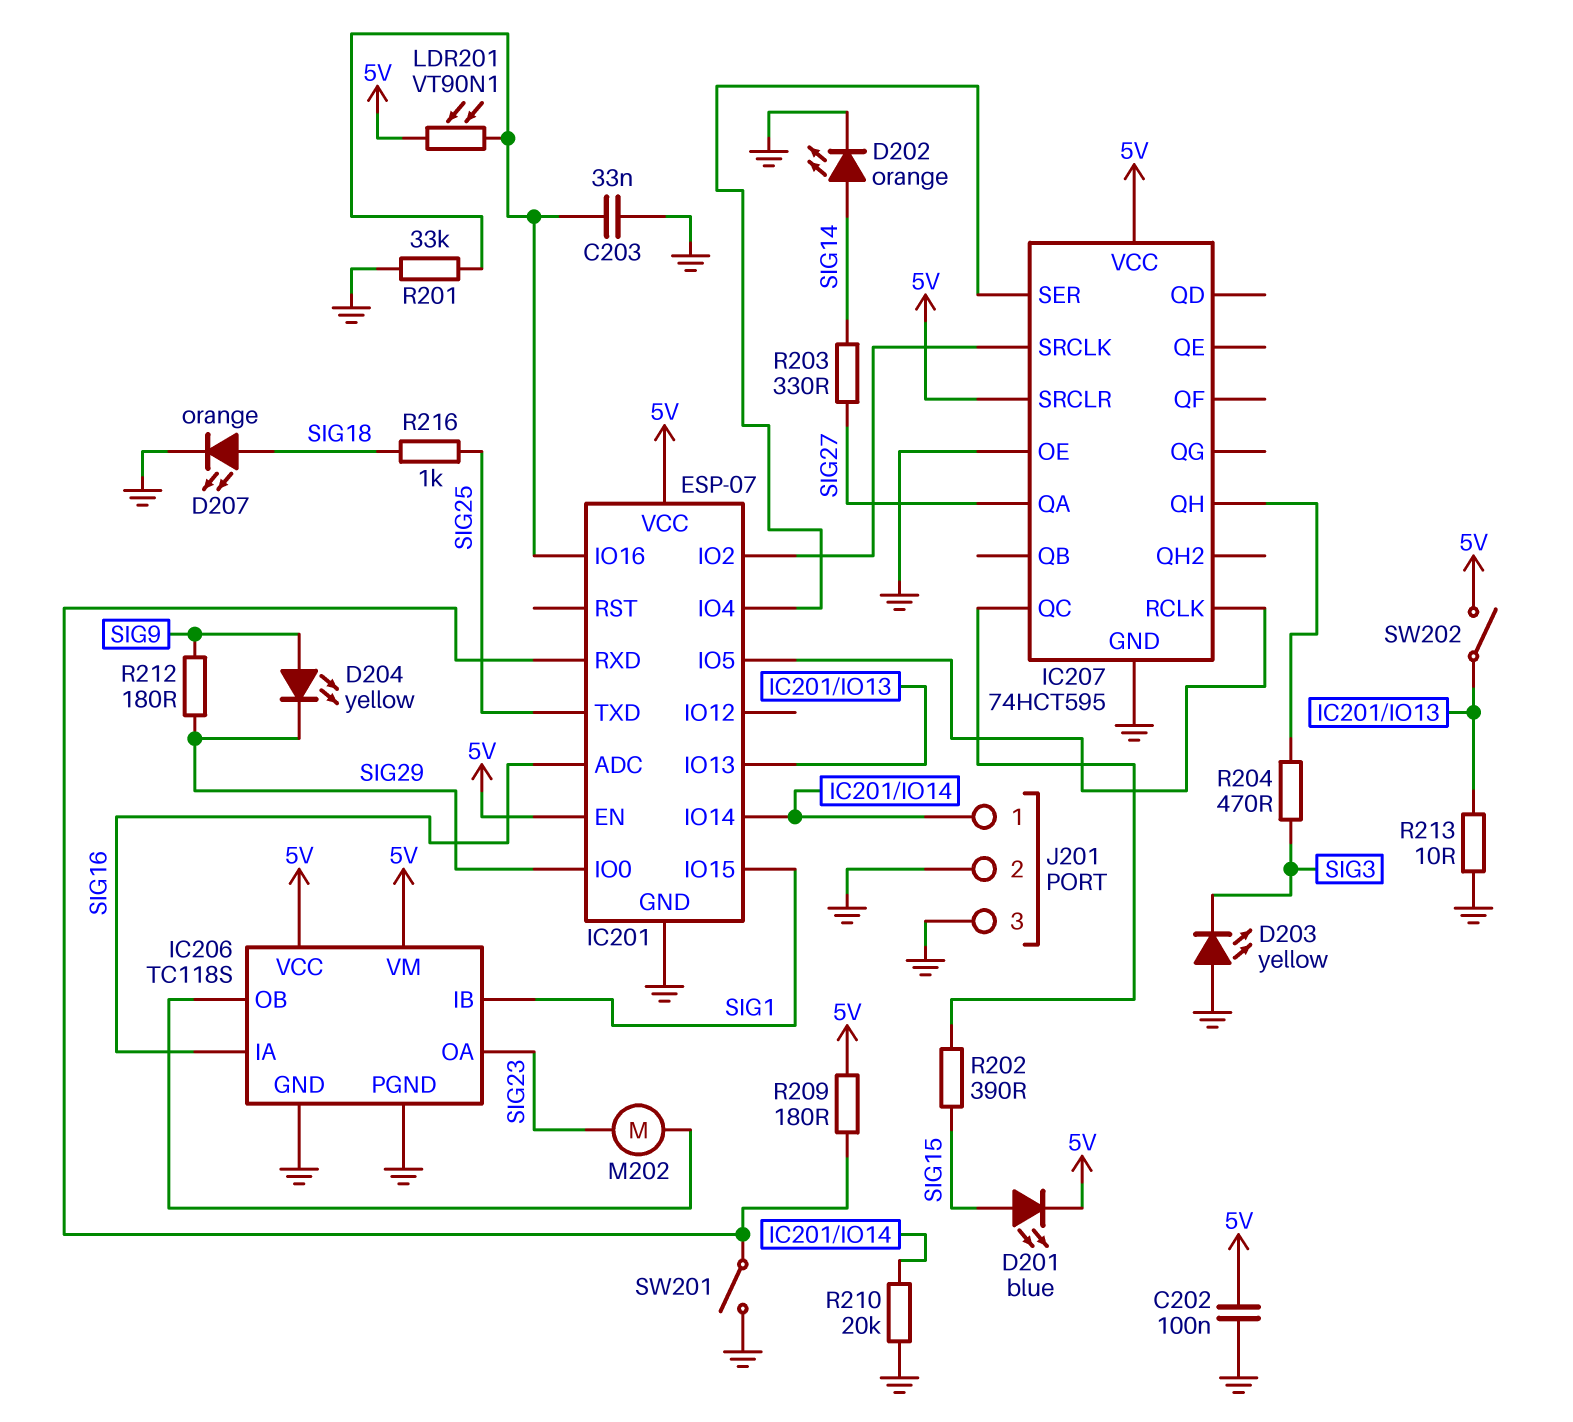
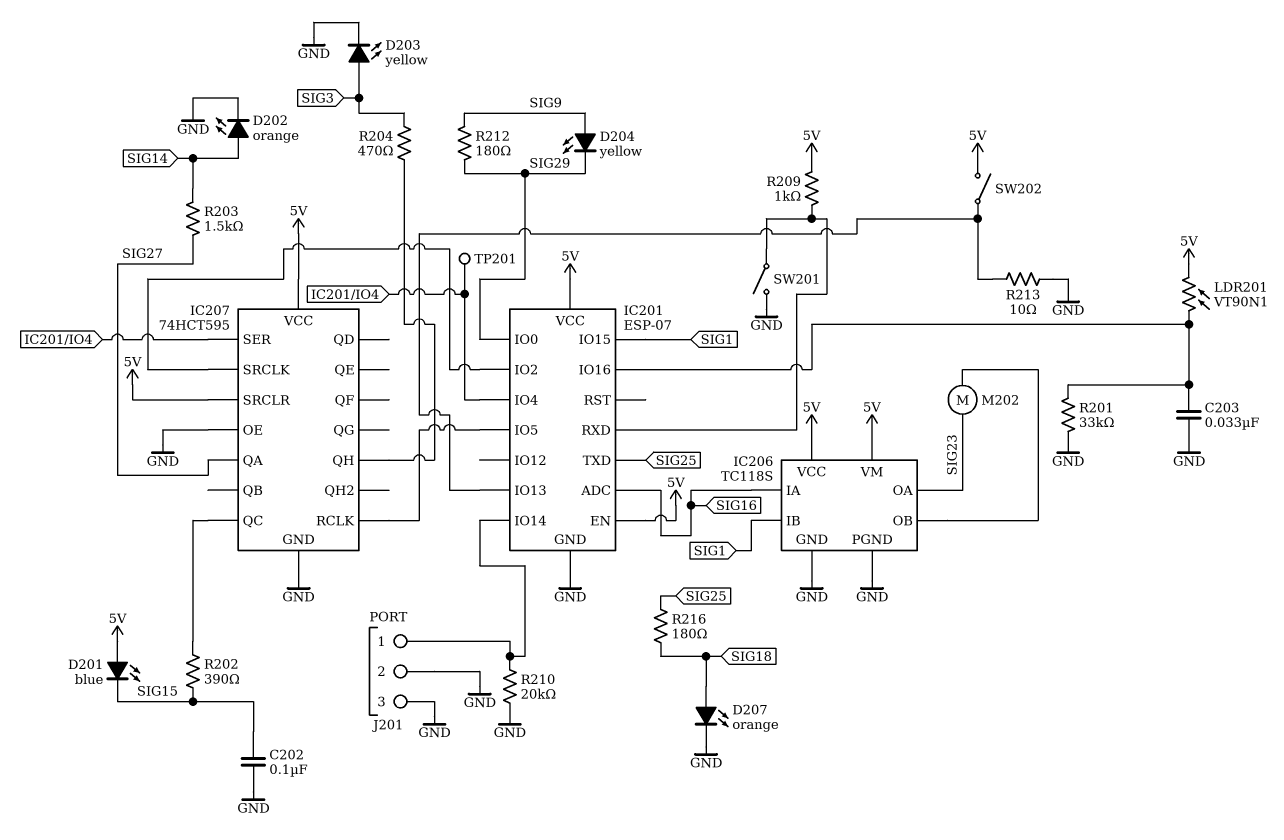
C202: 100nF (5V, GND) -> 100nF (GND, SIG15)
D201: LED blue (A SIG15, K 5V) -> LED blue (A 5V, K SIG15)
D203: LED yellow (A GND, K SIG3) -> LED yellow (A SIG3, K GND)
R203: 330 (SIG14, SIG27) -> 1.5k (SIG14, SIG27)
R209: 180 (5V, IC201/RXD) -> 1k (5V, IC201/RXD)
R216: 1k (SIG18, SIG25) -> 180 (SIG18, SIG25)
TP201: none -> test point (IC201/IO4)

